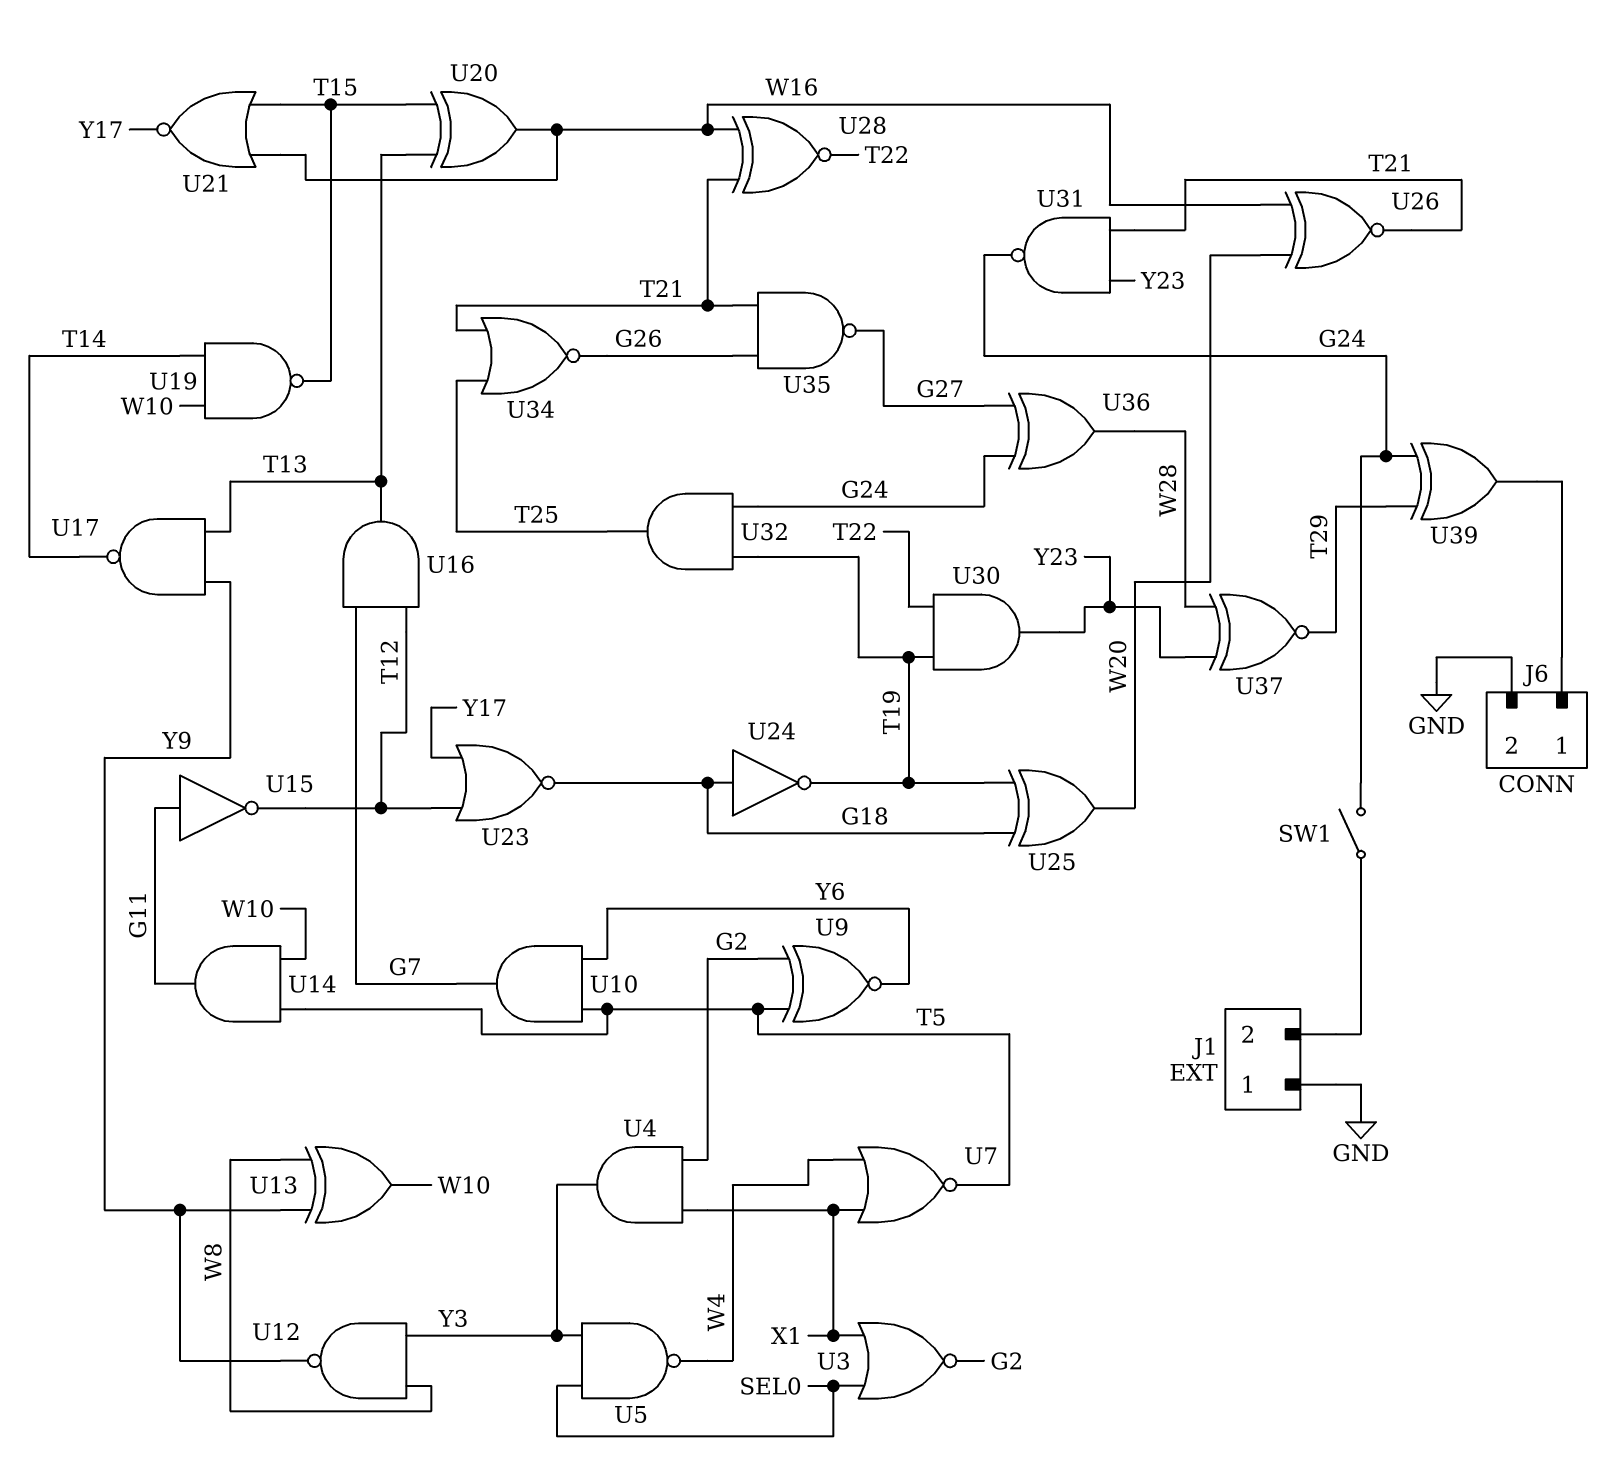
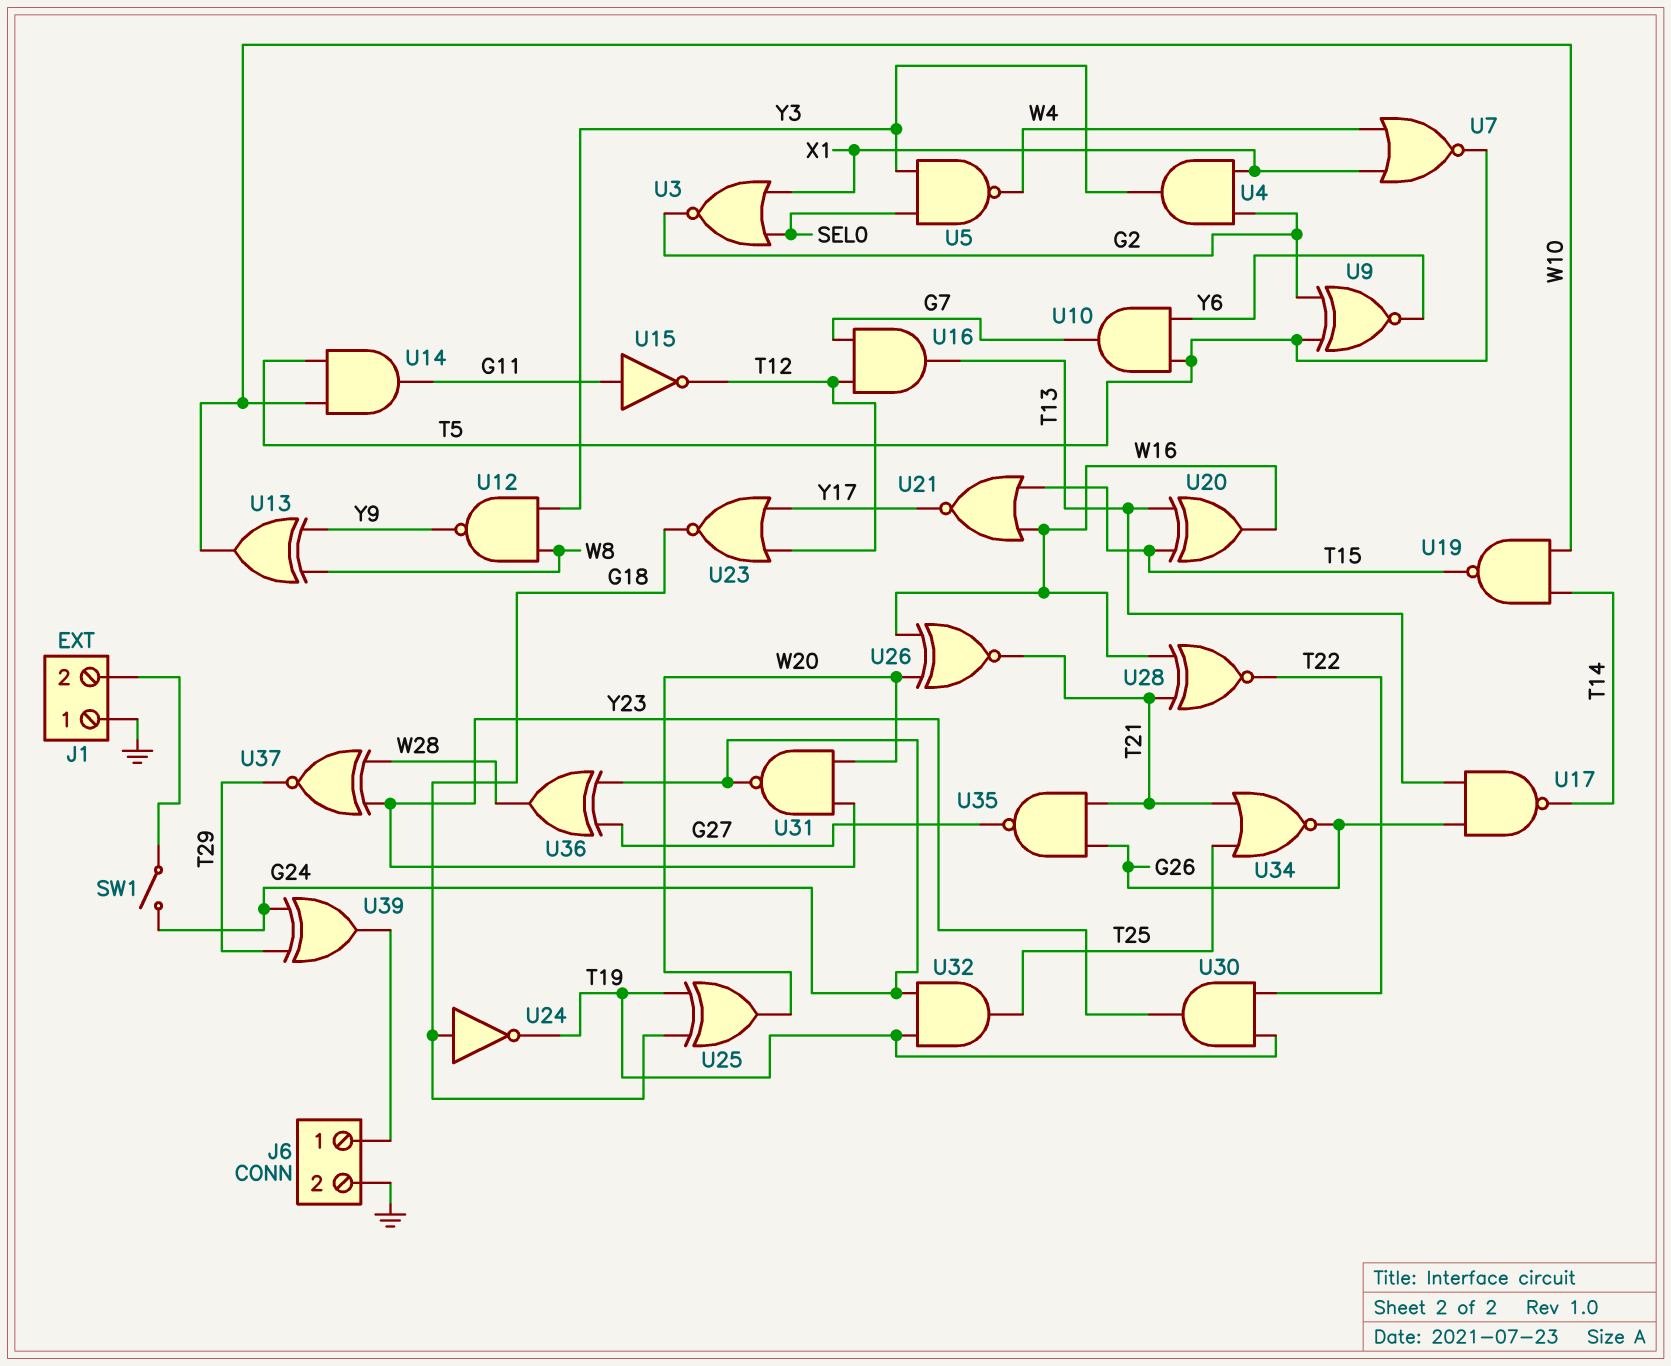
U17: NAND (in T13, in Y9, out T14) -> NAND (in G26, in T13, out T14)
U31: NAND (in T21, in Y23, out G24) -> NAND (in W20, in Y23, out G24)

